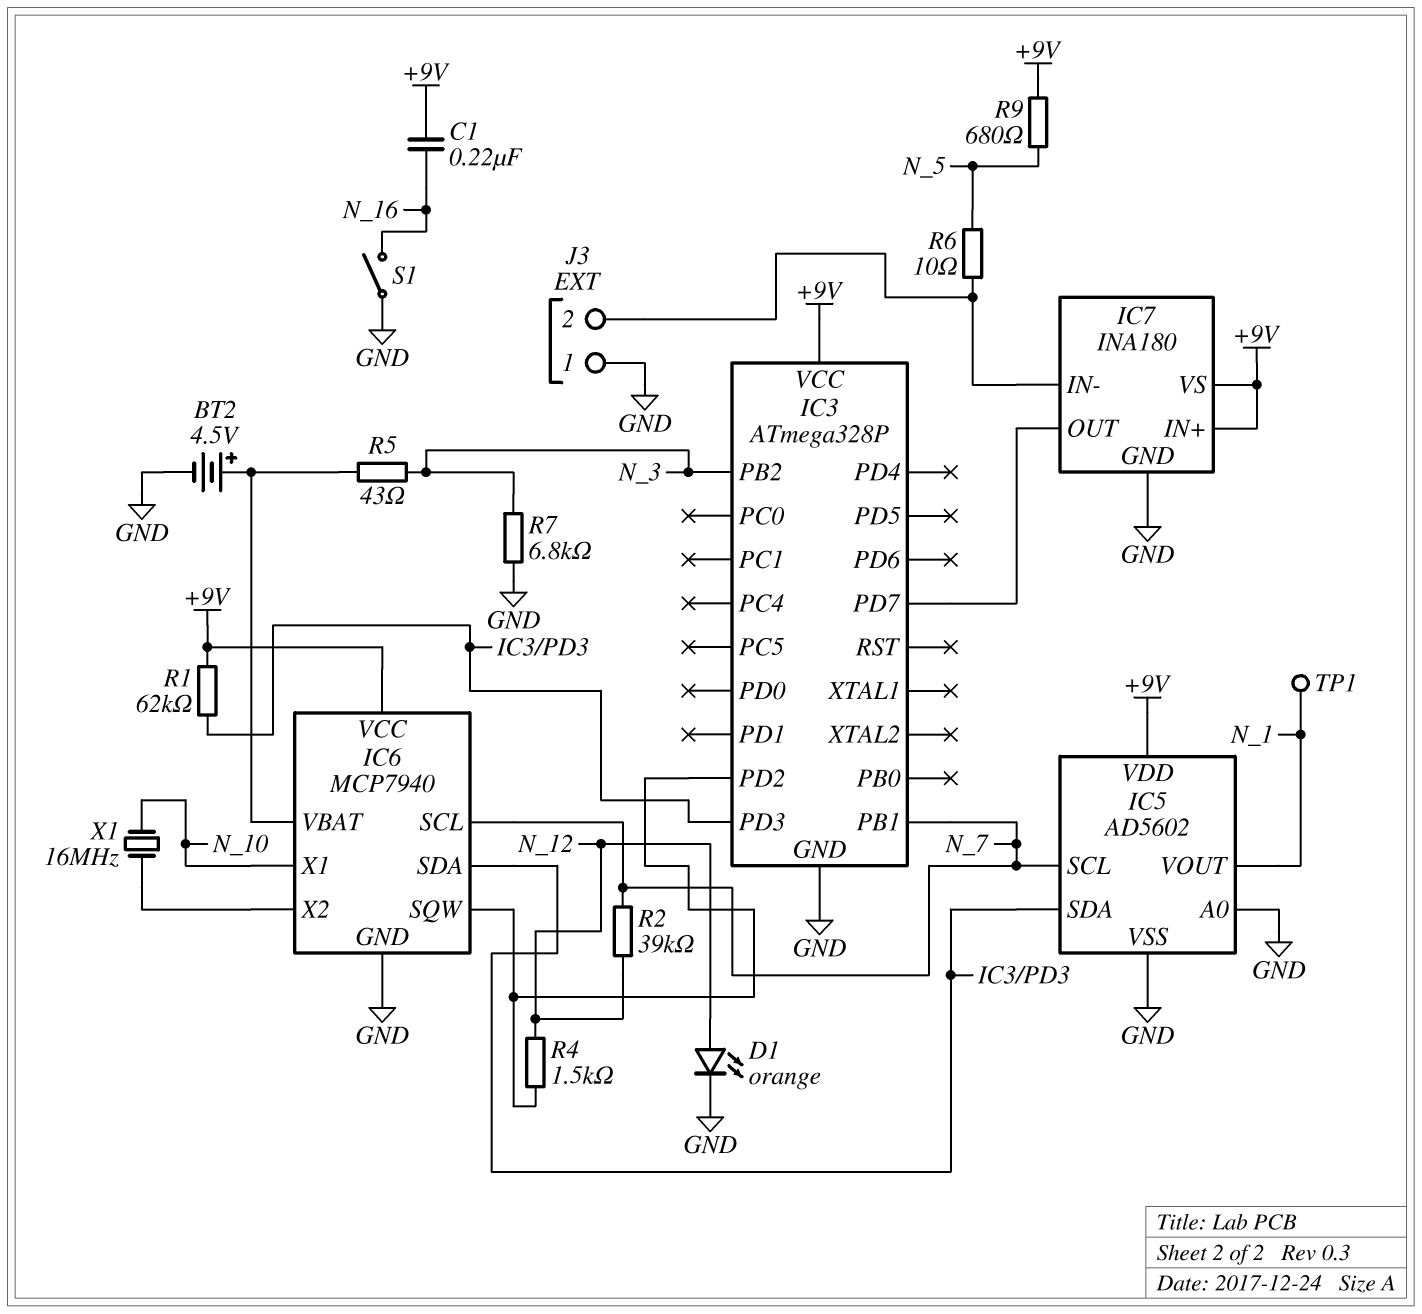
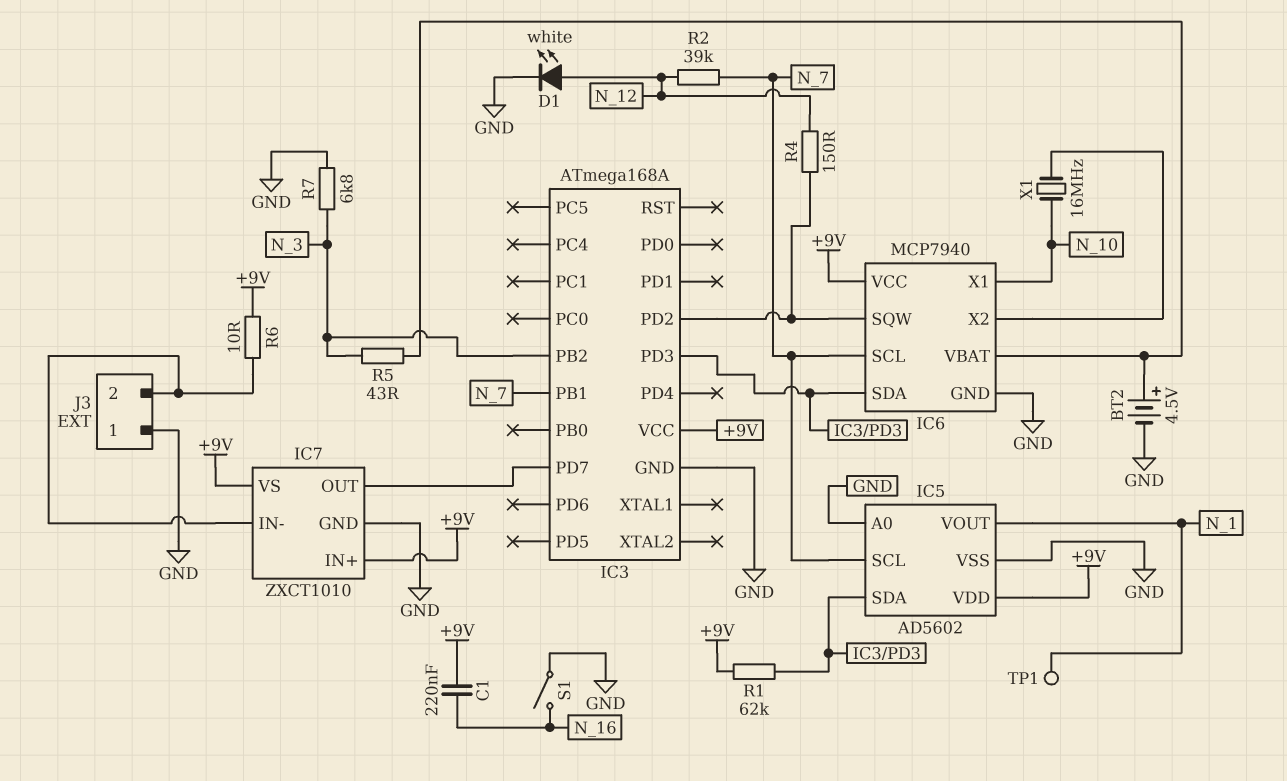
D1: LED orange (A N_12, K GND) -> LED white (A N_12, K GND)
IC3: ATmega328P -> ATmega168A
IC7: INA180 -> ZXCT1010
R4: 1.5k (IC3/PD2, N_12) -> 150 (IC3/PD2, N_12)
R6: 10 (IC7/IN-, N_5) -> 10 (+9V, IC7/IN-)
R9: 680 (+9V, N_5) -> none

